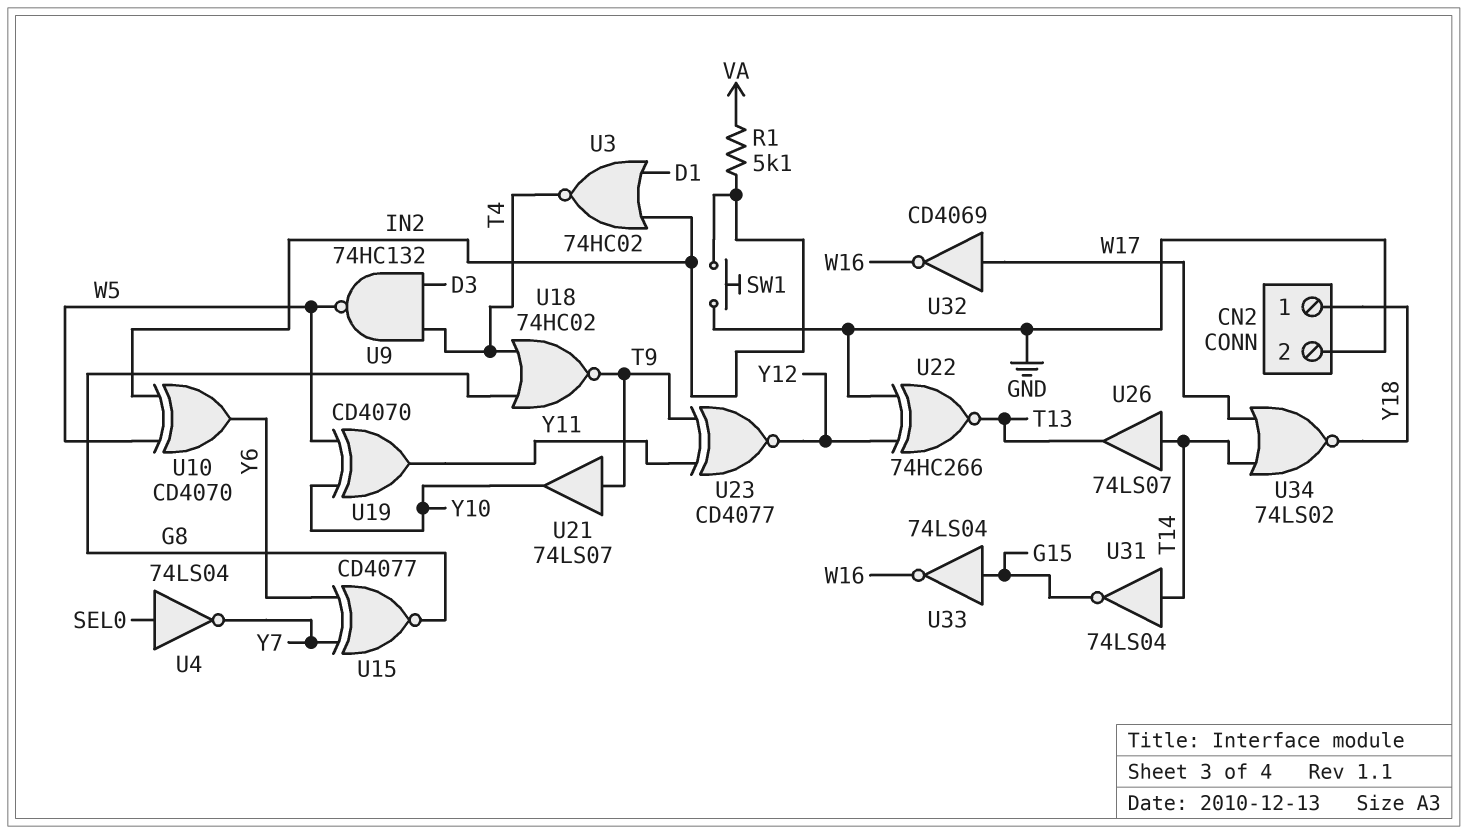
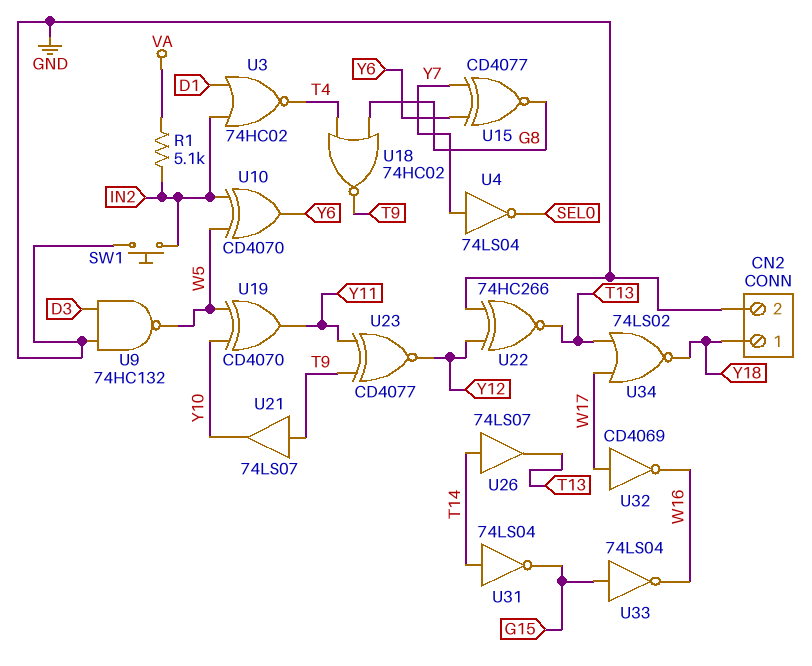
U4: NOT 74LS04 (in SEL0, out Y7) -> NOT 74LS04 (in Y7, out SEL0)
U9: NAND 74HC132 (in D3, in T4, out W5) -> NAND 74HC132 (in D3, in GND, out W5)
U34: NOR 74LS02 (in T14, in W17, out Y18) -> NOR 74LS02 (in T13, in W17, out Y18)

